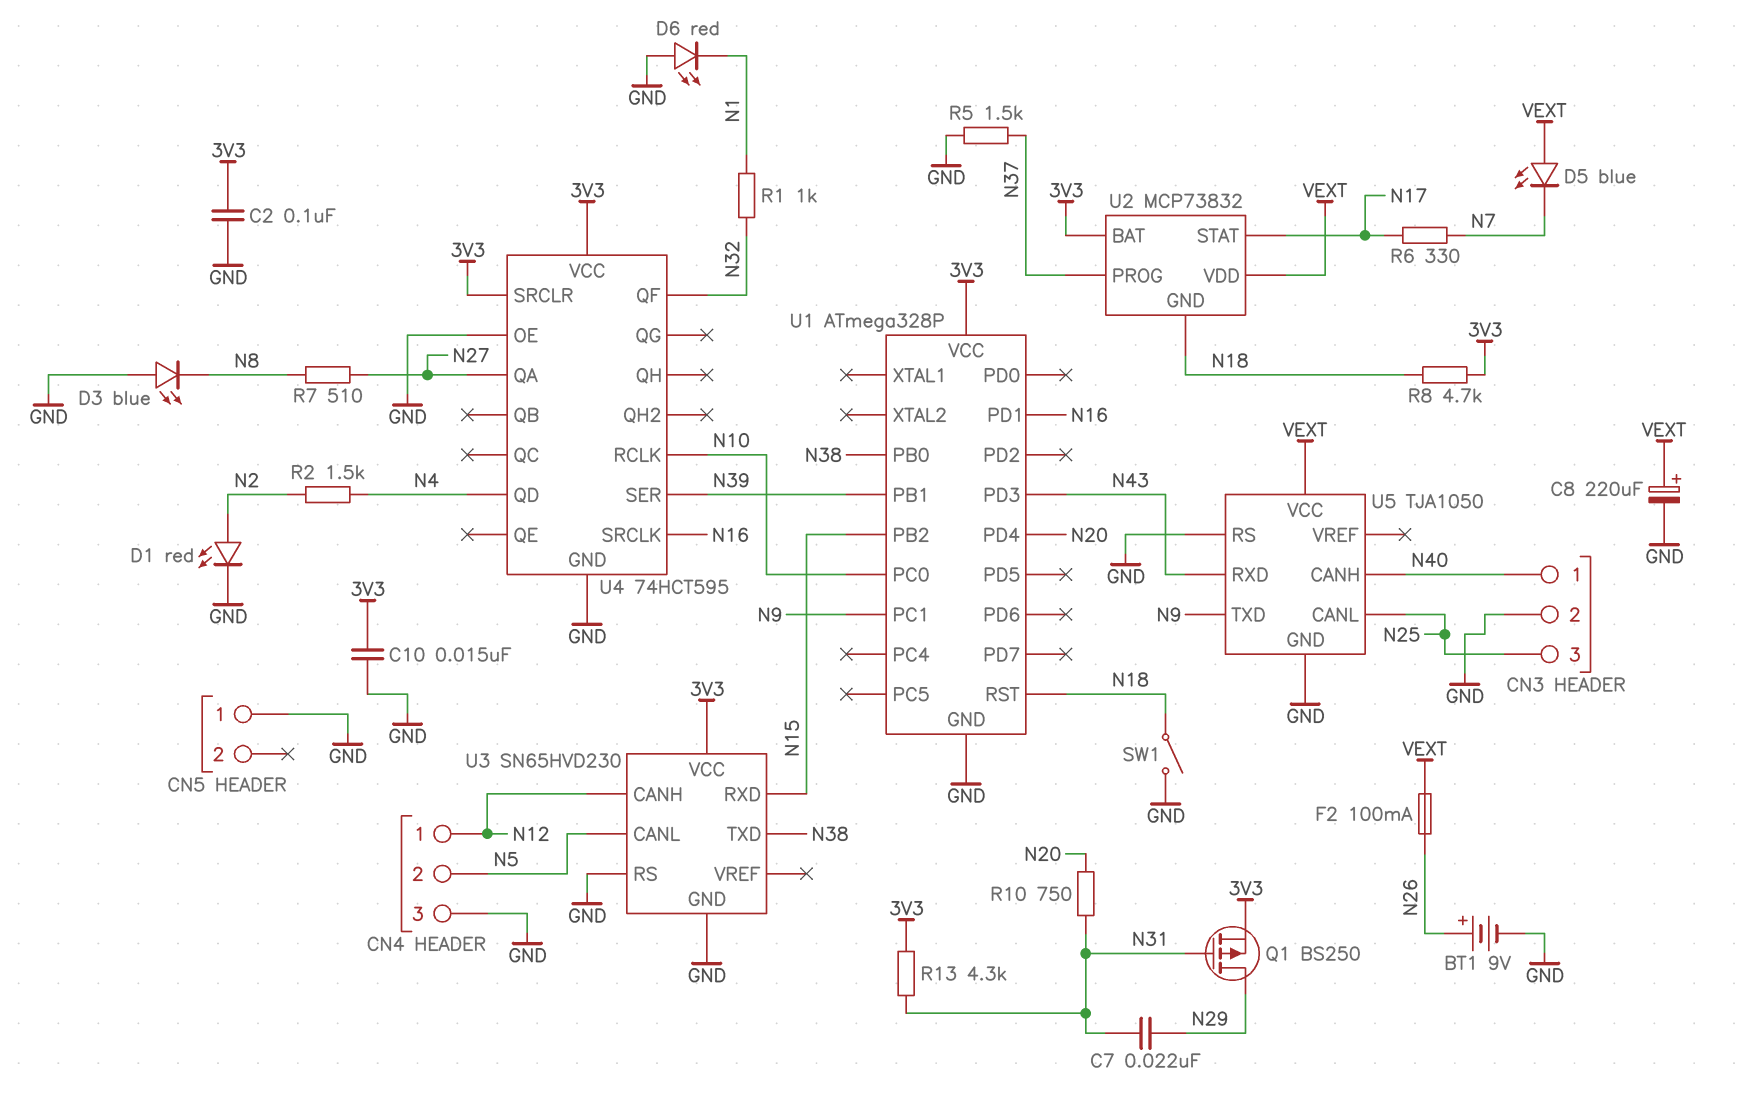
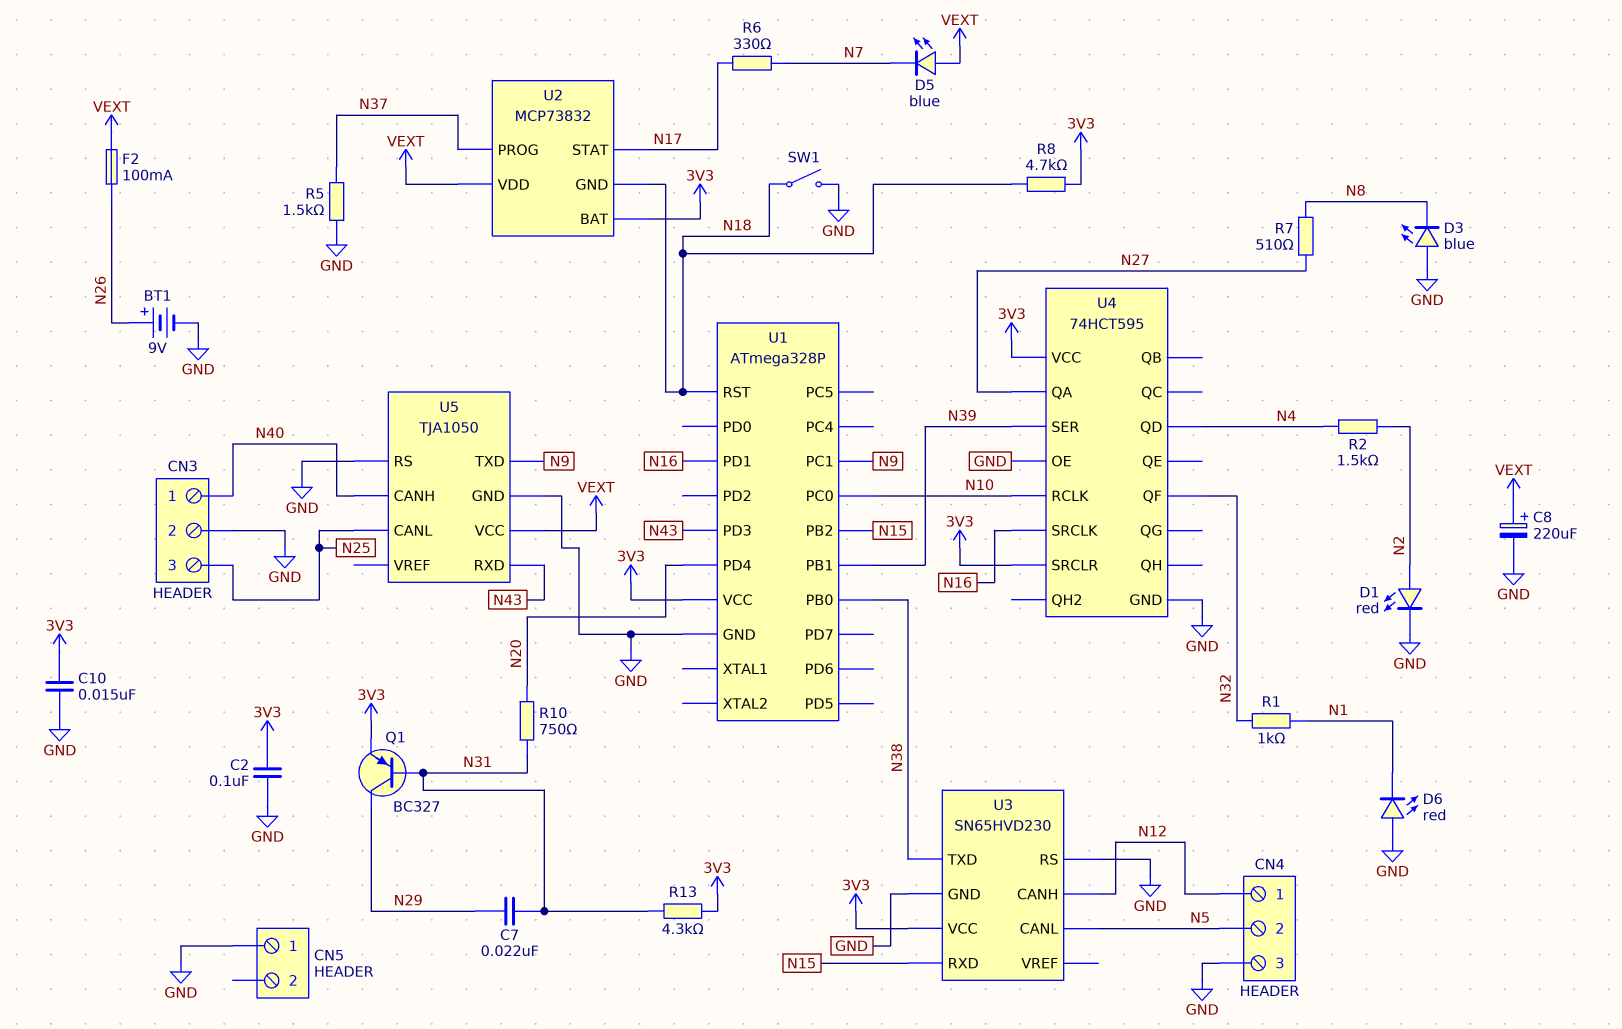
Q1: PMOS BS250 (G N31, D N29, S 3V3) -> PNP BC327 (B N31, C N29, E 3V3)

